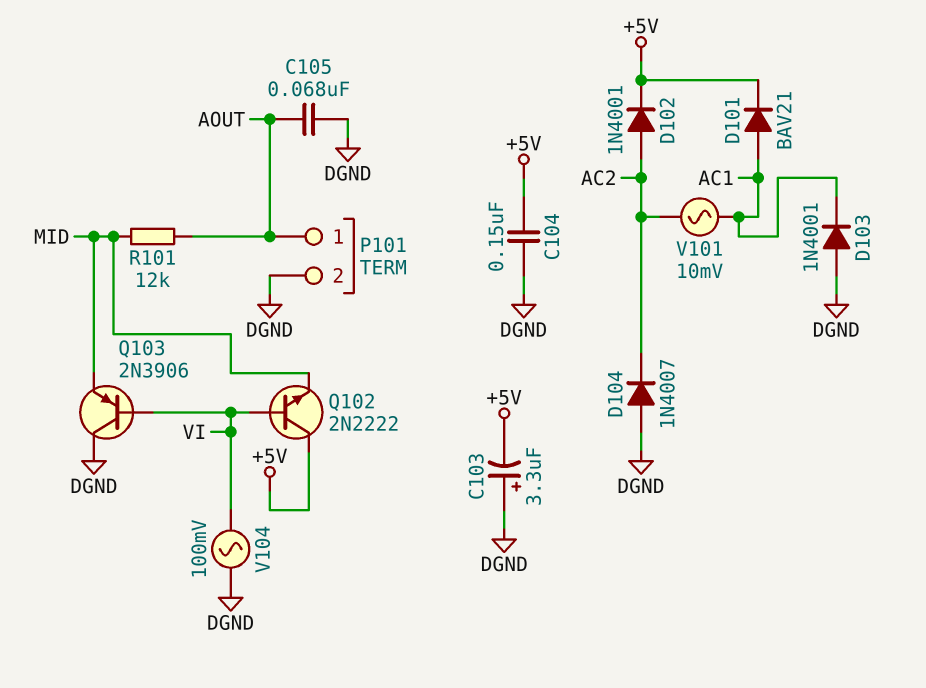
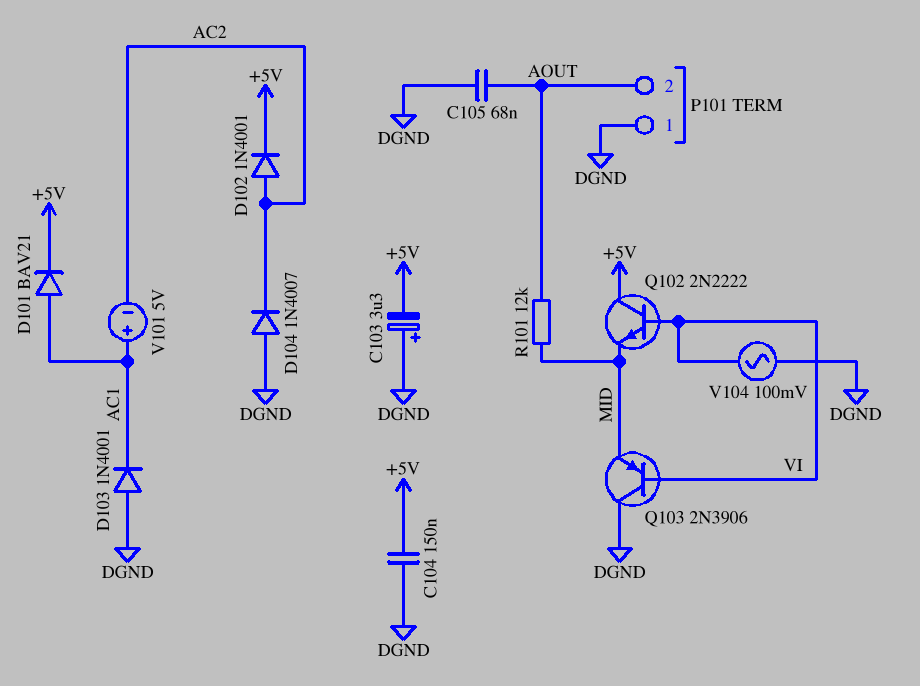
P101 pin 1: AOUT -> DGND
P101 pin 2: DGND -> AOUT
V101: AC 10mV (AC1, AC2) -> 5V (plus AC1, minus AC2)

